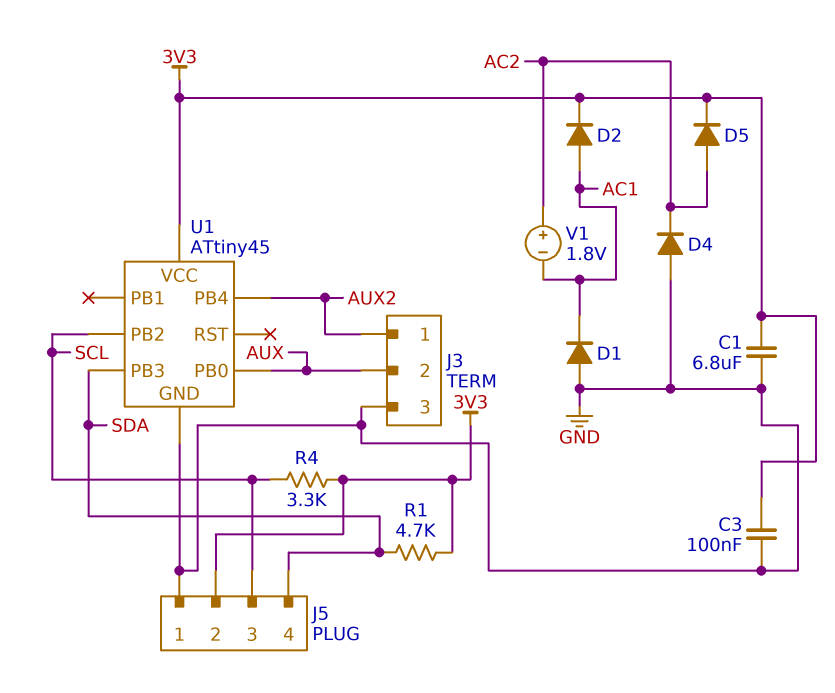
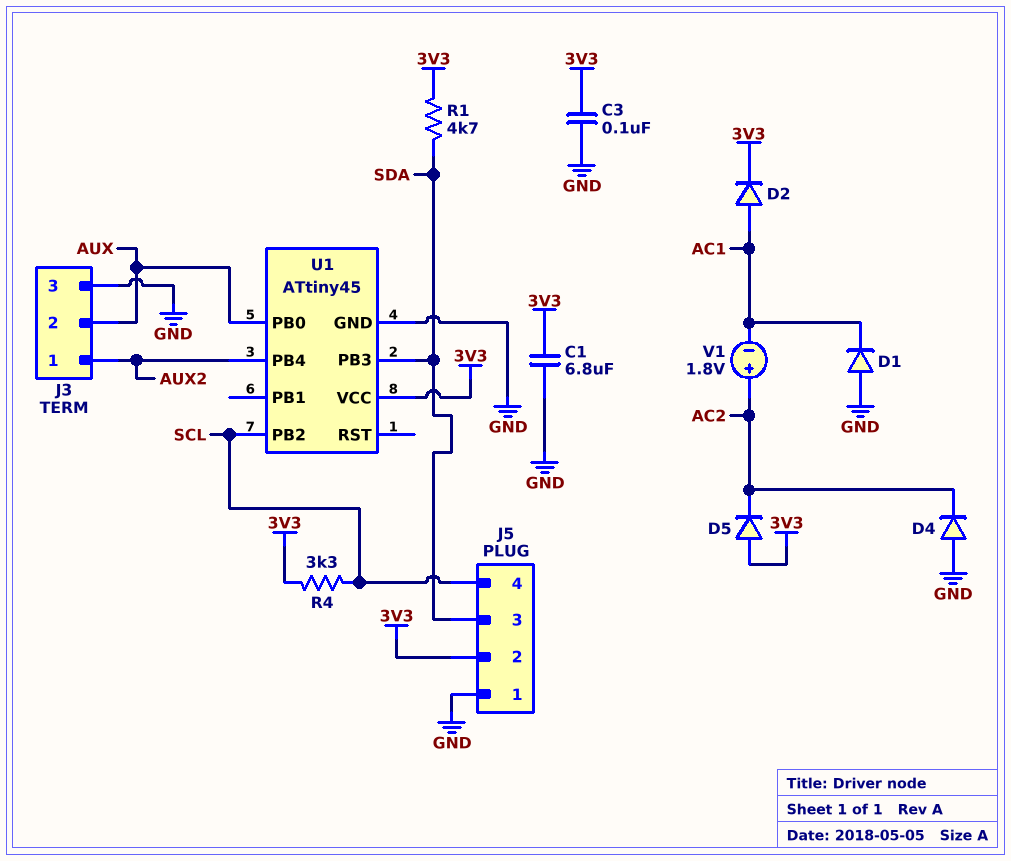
D5: diode (A AC2, K 3V3) -> diode (A 3V3, K AC2)
J5 pin 3: SCL -> SDA
J5 pin 4: SDA -> SCL

